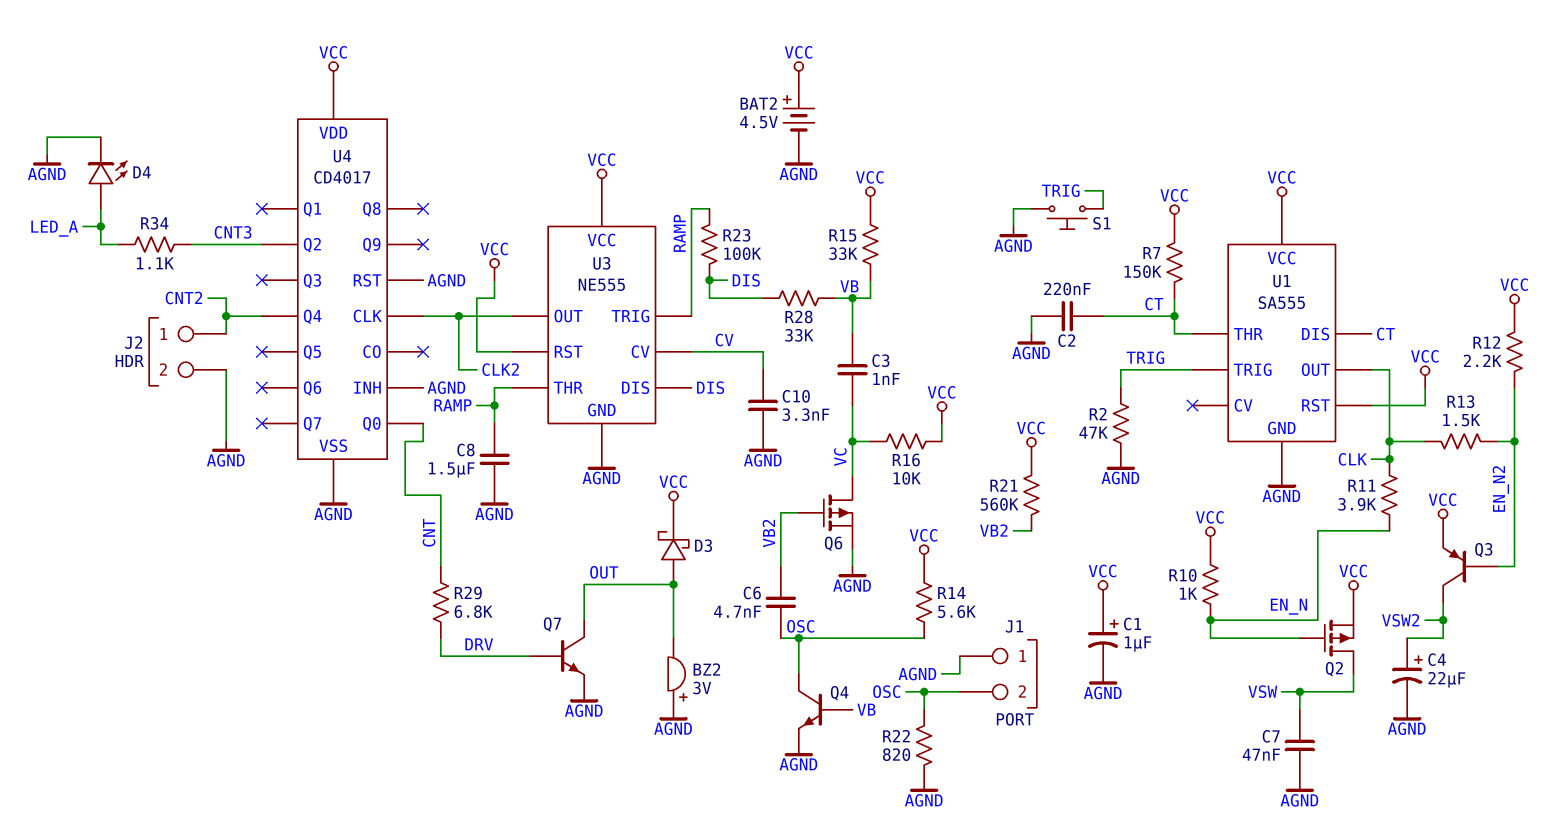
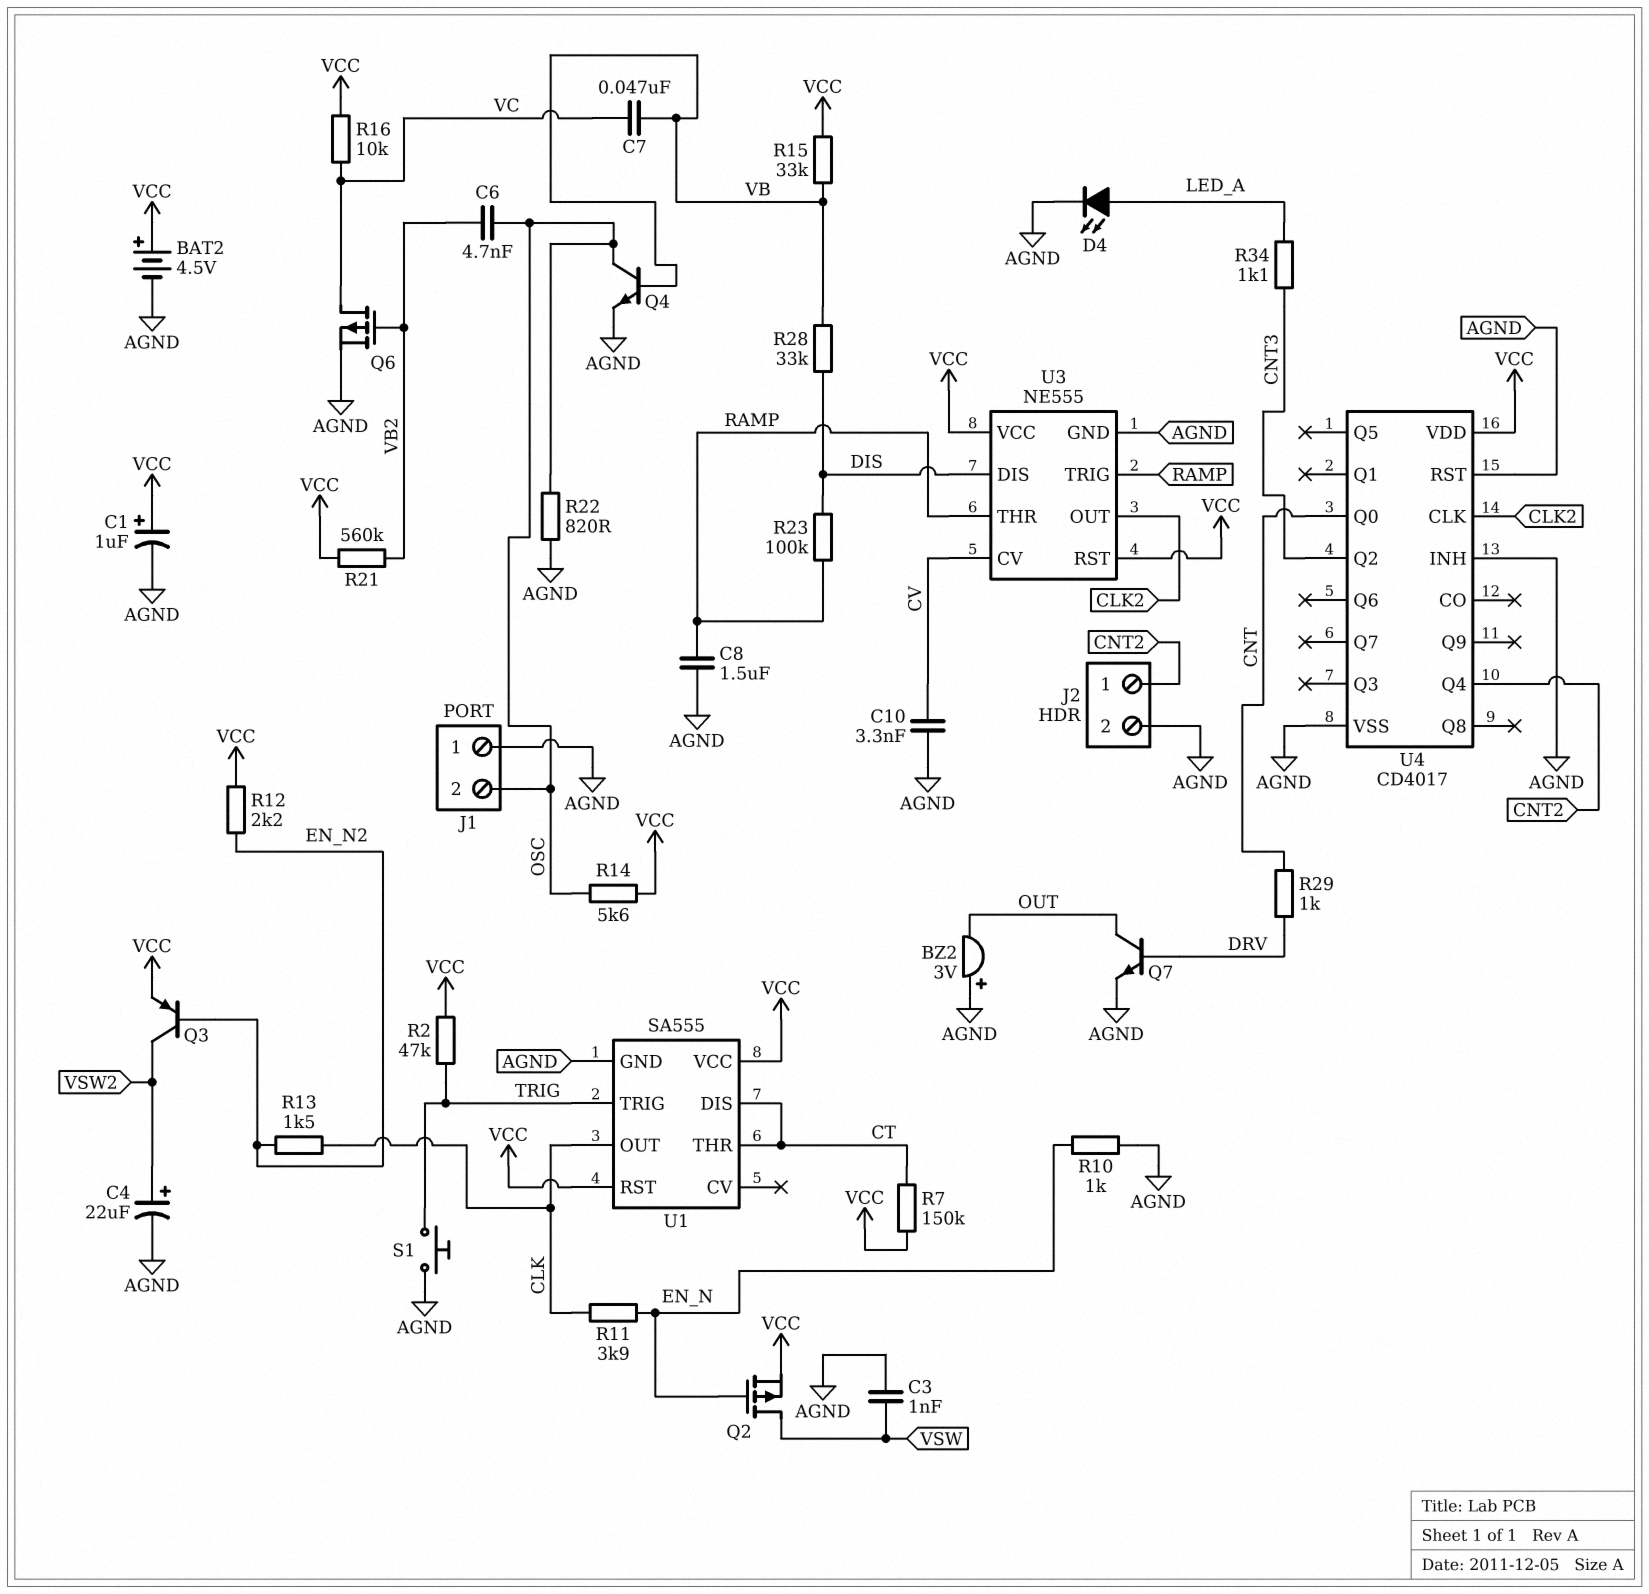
C2: 220nF (AGND, CT) -> none
C3: 1nF (VB, VC) -> 1nF (AGND, VSW)
C7: 47nF (AGND, VSW) -> 47nF (VB, VC)
D3: schottky (A OUT, K VCC) -> none
R2: 47k (AGND, TRIG) -> 47k (TRIG, VCC)
R10: 1k (EN_N, VCC) -> 1k (AGND, EN_N)
R29: 6.8k (CNT, DRV) -> 1k (CNT, DRV)

